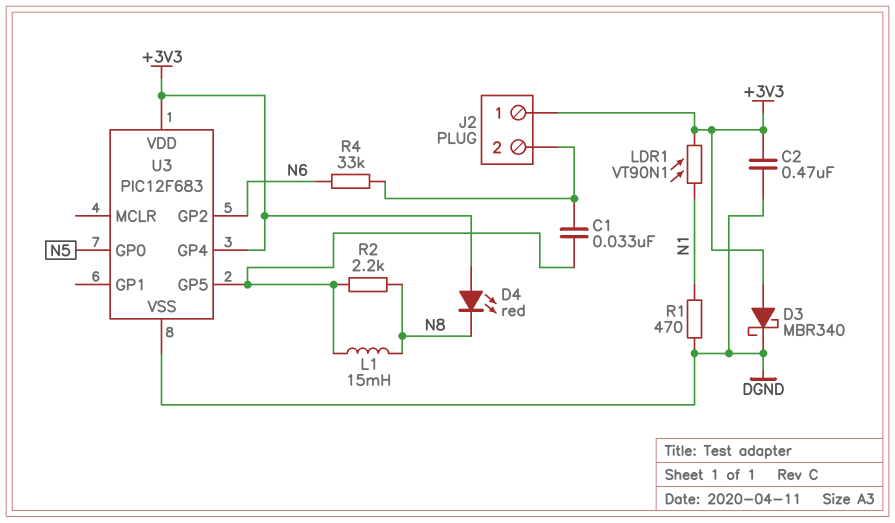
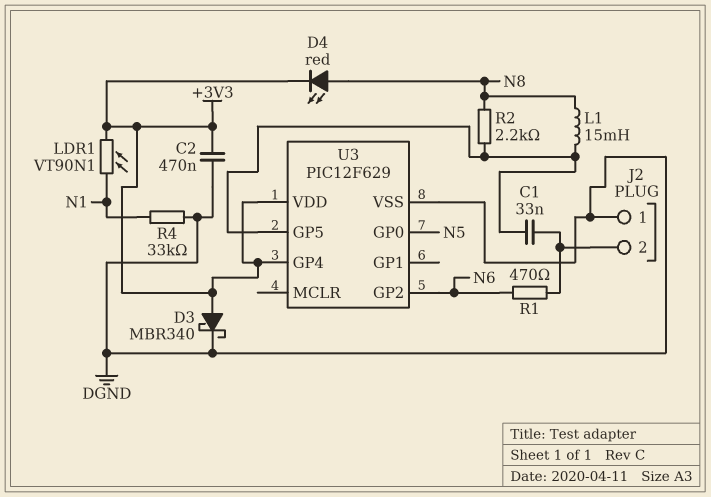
D4: LED red (A +3V3, K N8) -> LED red (A N8, K +3V3)
J2 pin 1: +3V3 -> DGND
R1: 470 (DGND, N1) -> 470 (J2/2, N6)
R4: 33k (J2/2, N6) -> 33k (DGND, N1)
U3: PIC12F683 -> PIC12F629

